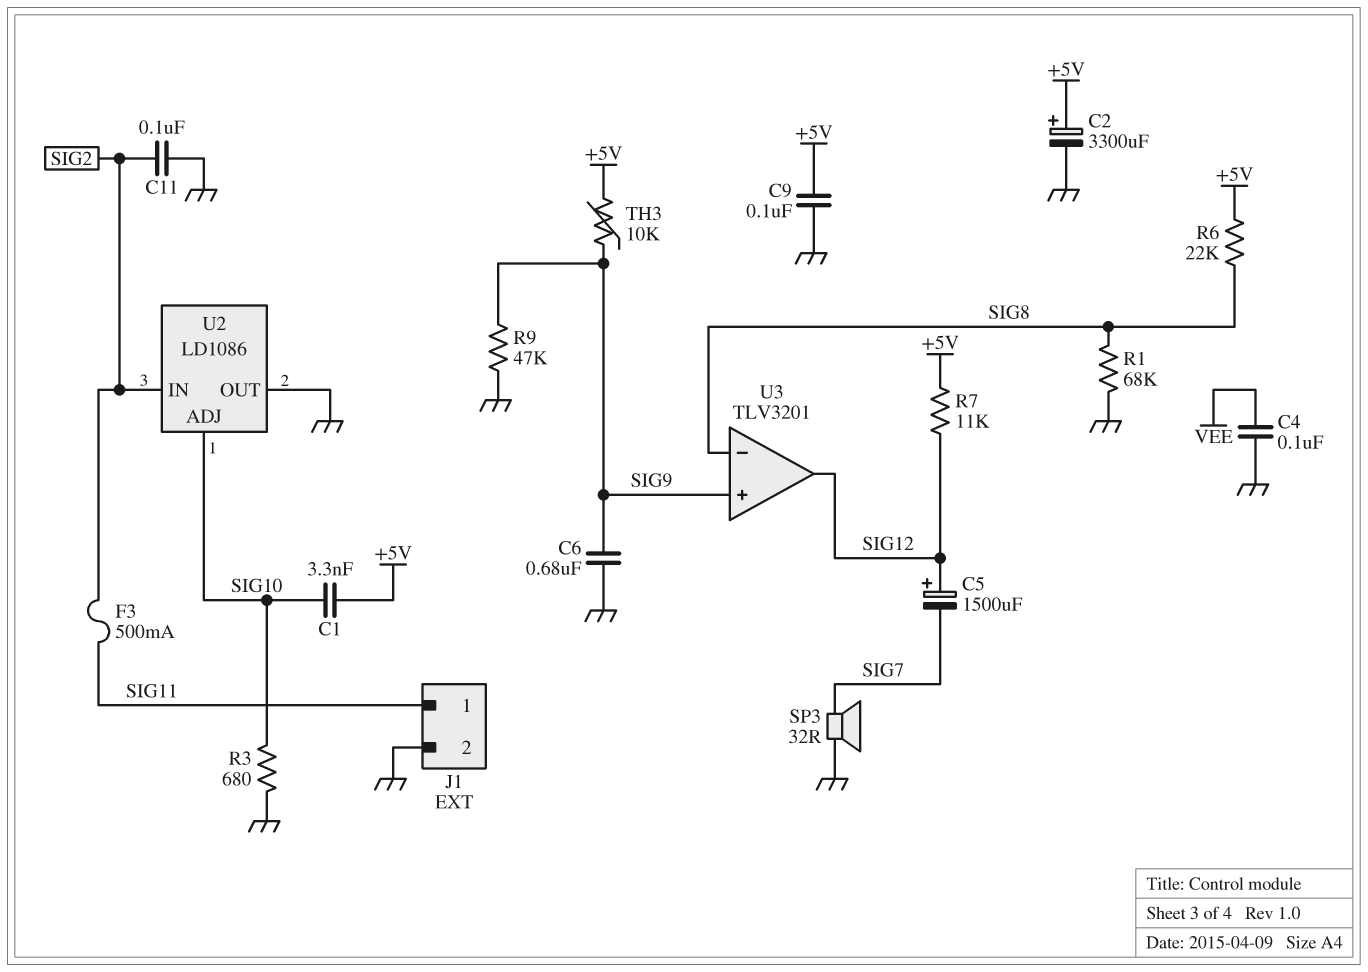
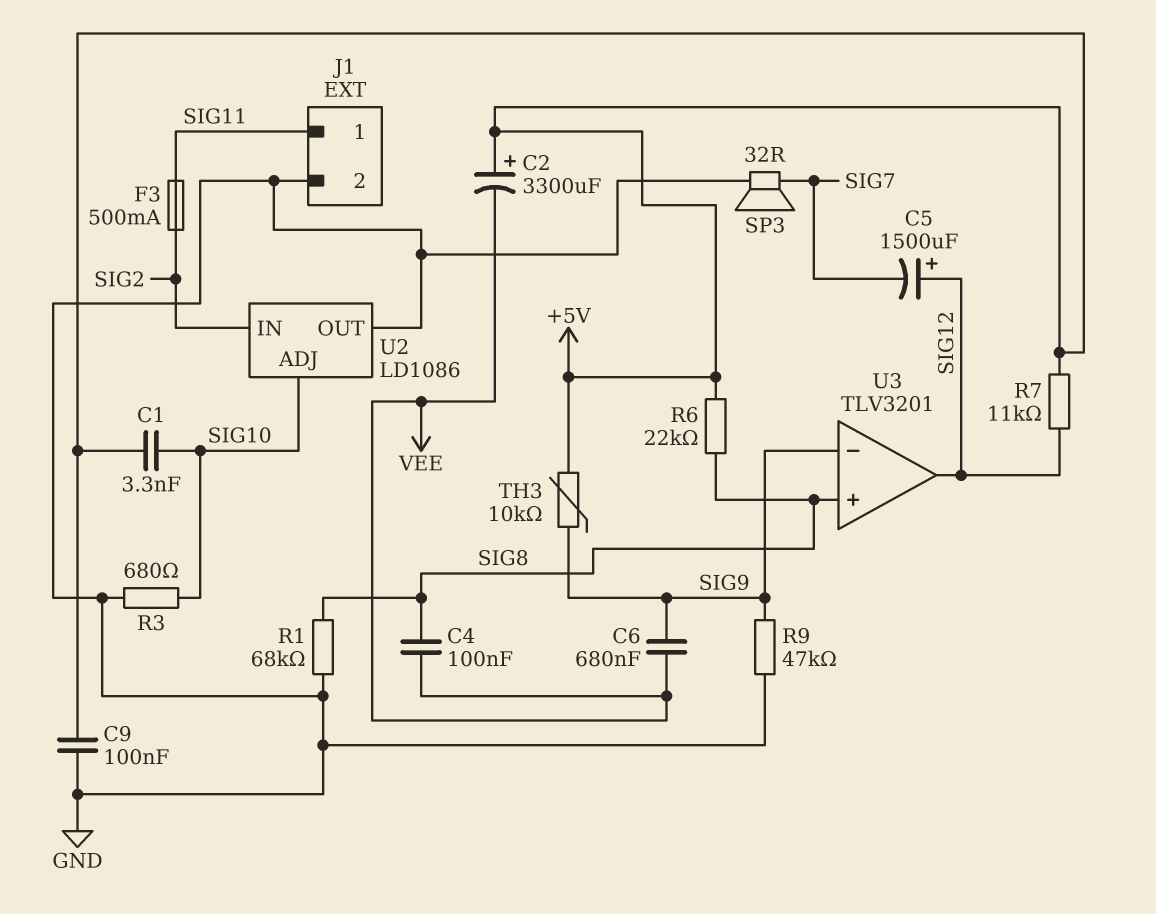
C2: 3300uF (plus +5V, minus GND) -> 3300uF (plus +5V, minus VEE)
C4: 100nF (GND, VEE) -> 100nF (SIG8, VEE)
C6: 680nF (GND, SIG9) -> 680nF (SIG9, VEE)
C11: 100nF (GND, SIG2) -> none
U3 pin in+: SIG9 -> SIG8
U3 pin in-: SIG8 -> SIG9

